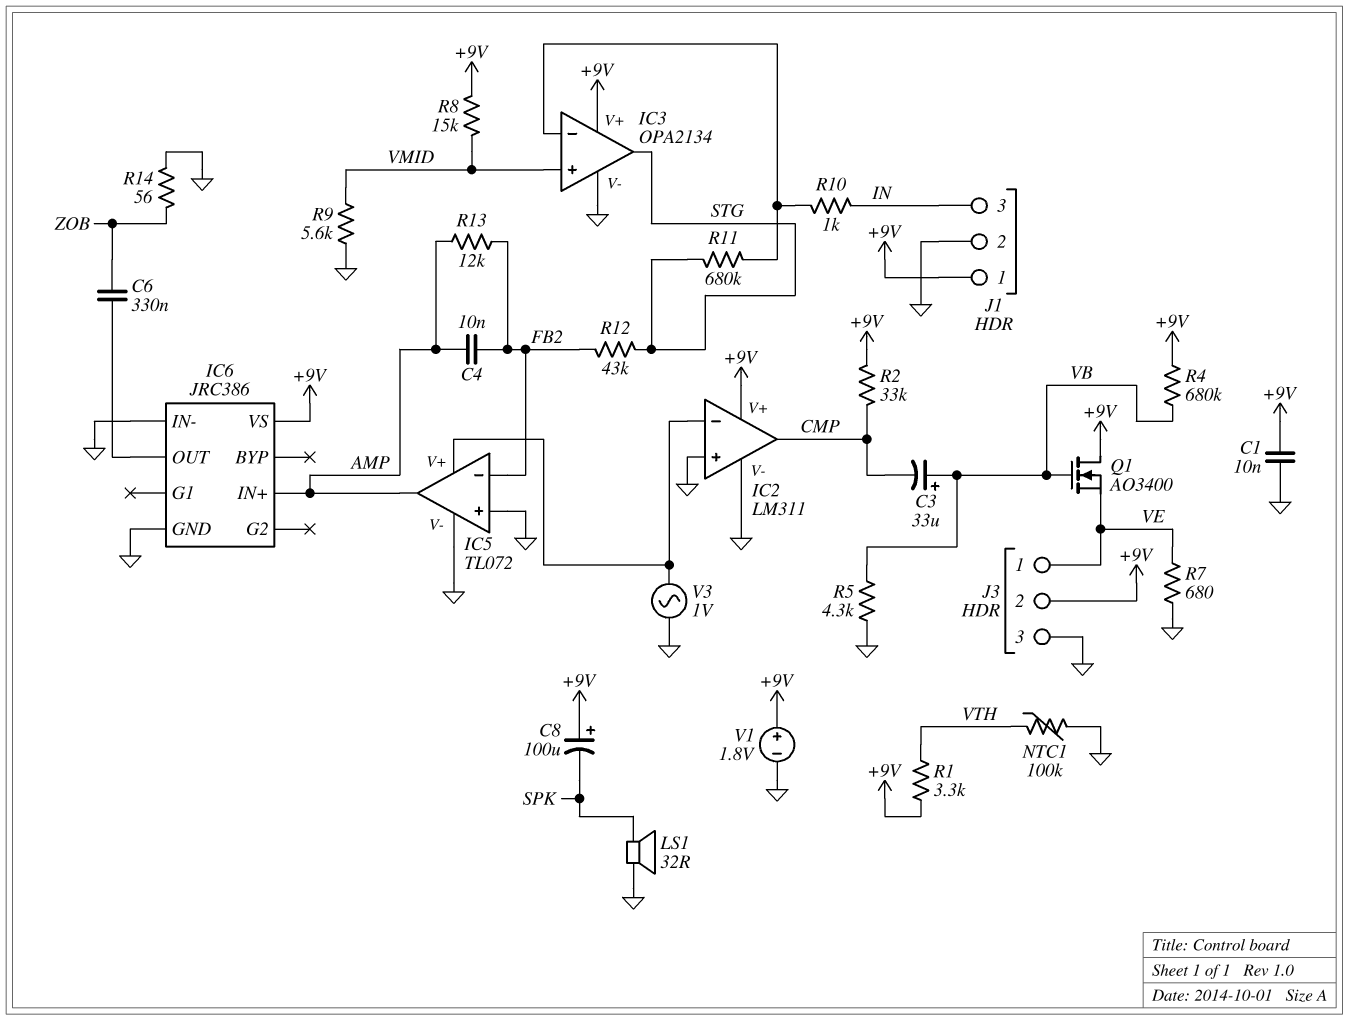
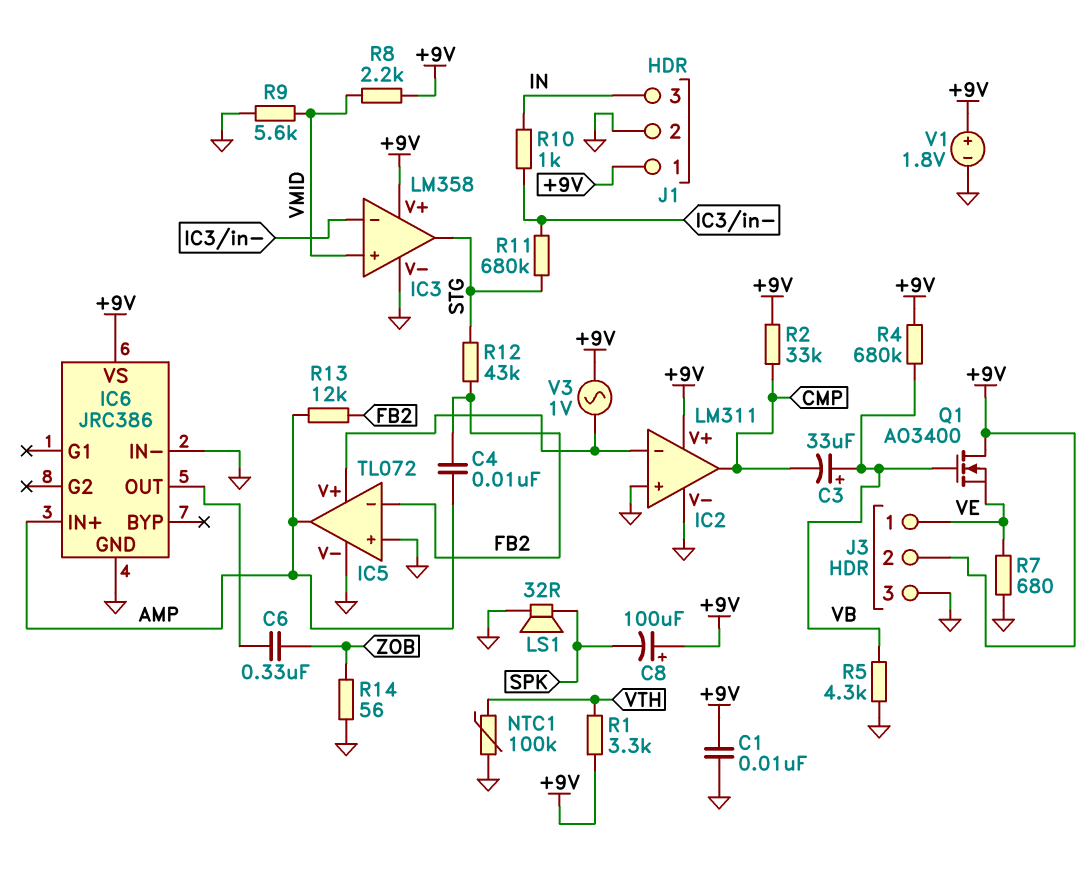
IC3: OPA2134 -> LM358
R8: 15k (+9V, VMID) -> 2.2k (+9V, VMID)
V3: AC 1V (GND, IC2/in-) -> AC 1V (+9V, IC2/in-)

